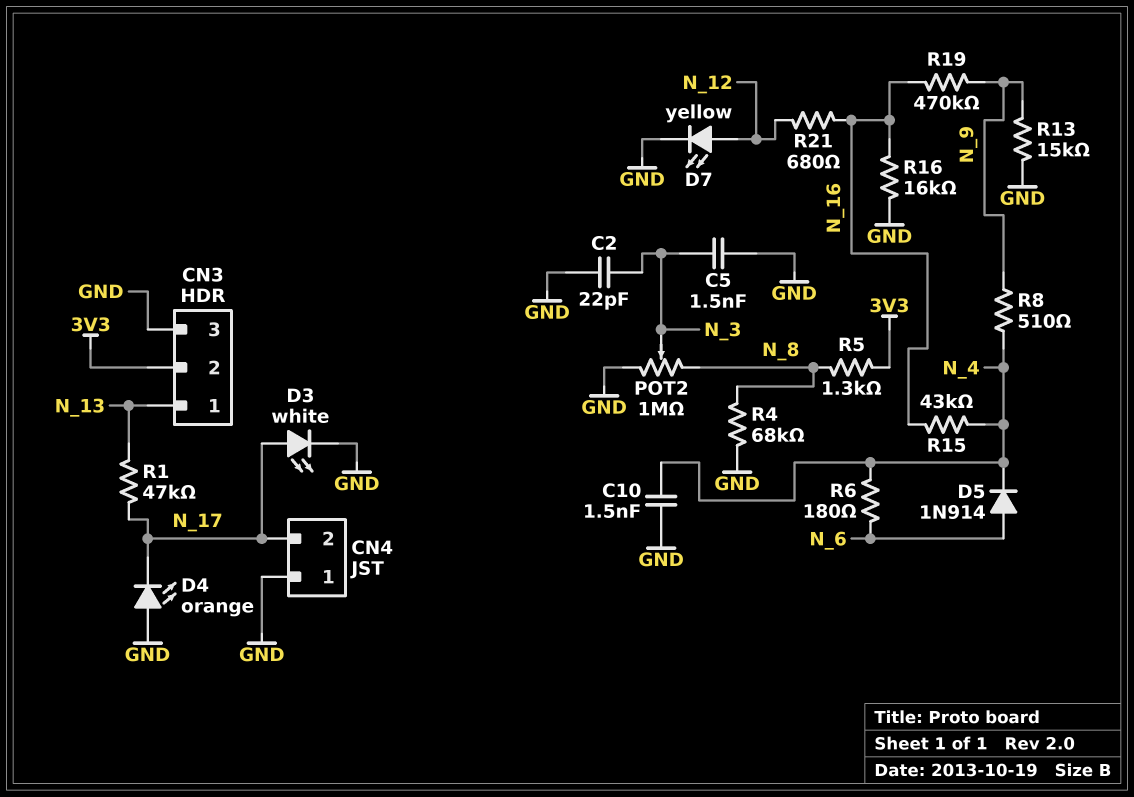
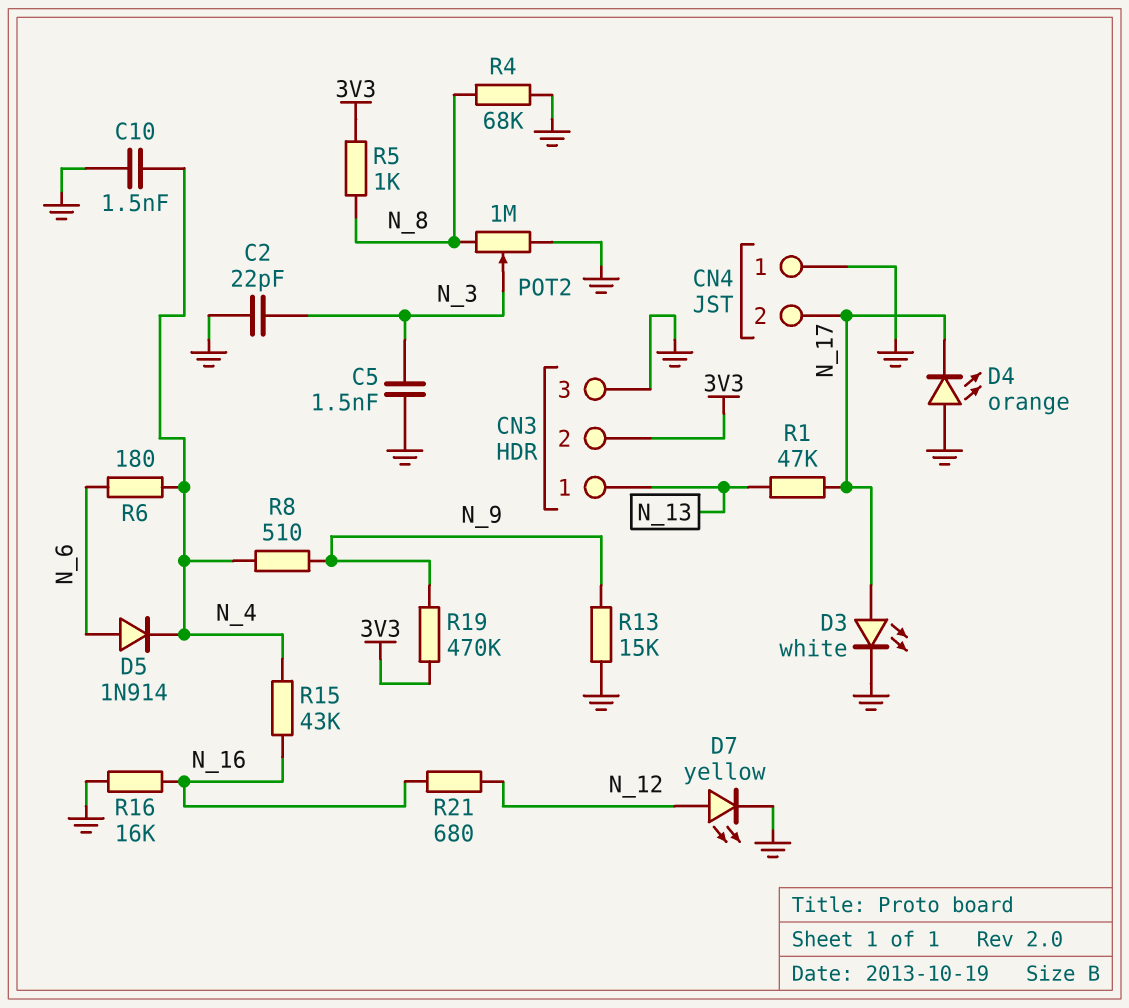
R5: 1.3k (3V3, N_8) -> 1k (3V3, N_8)
R19: 470k (N_9, N_16) -> 470k (3V3, N_9)

